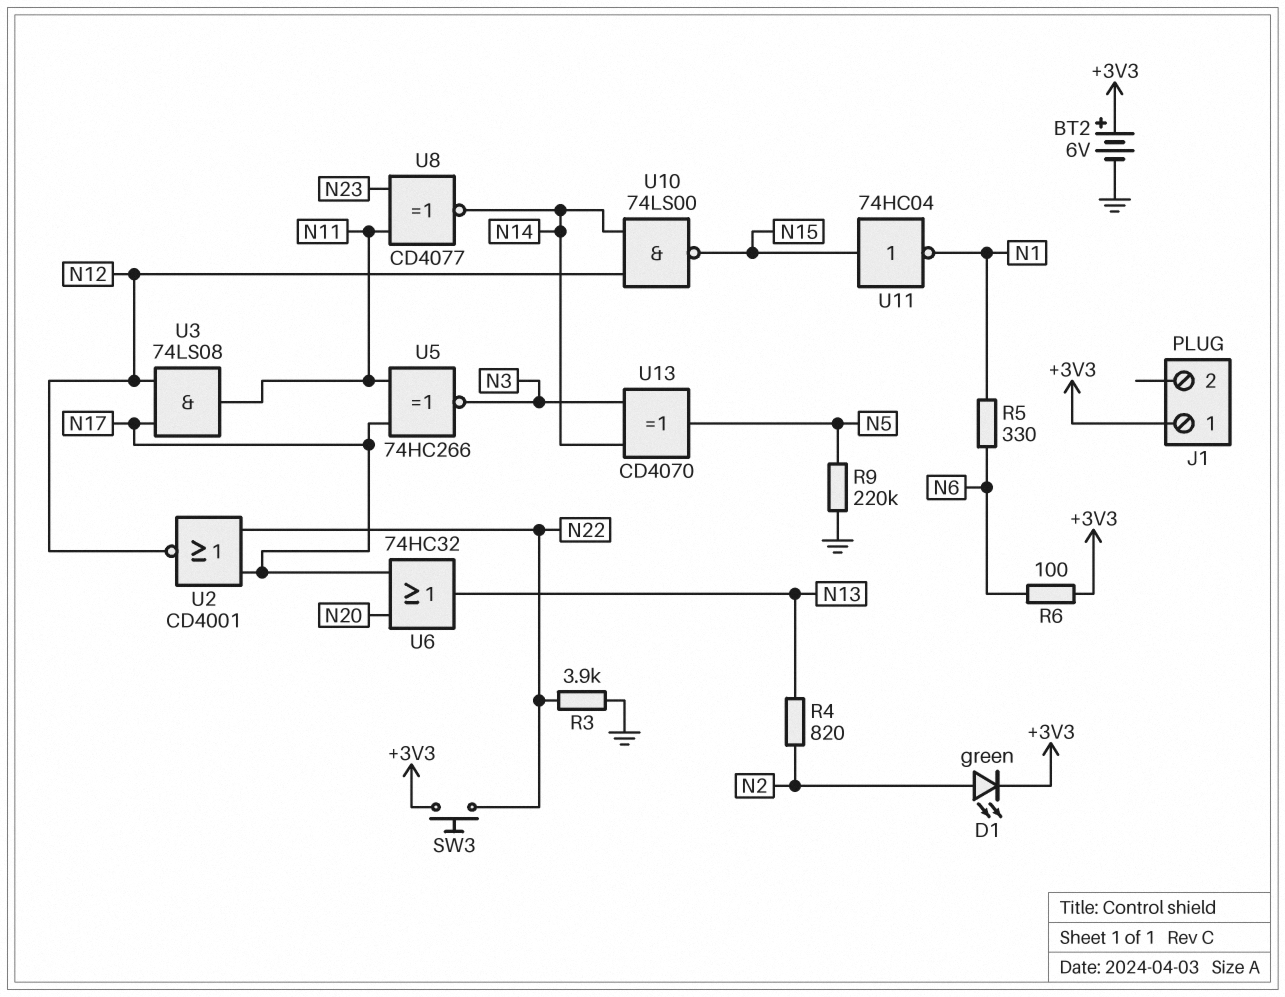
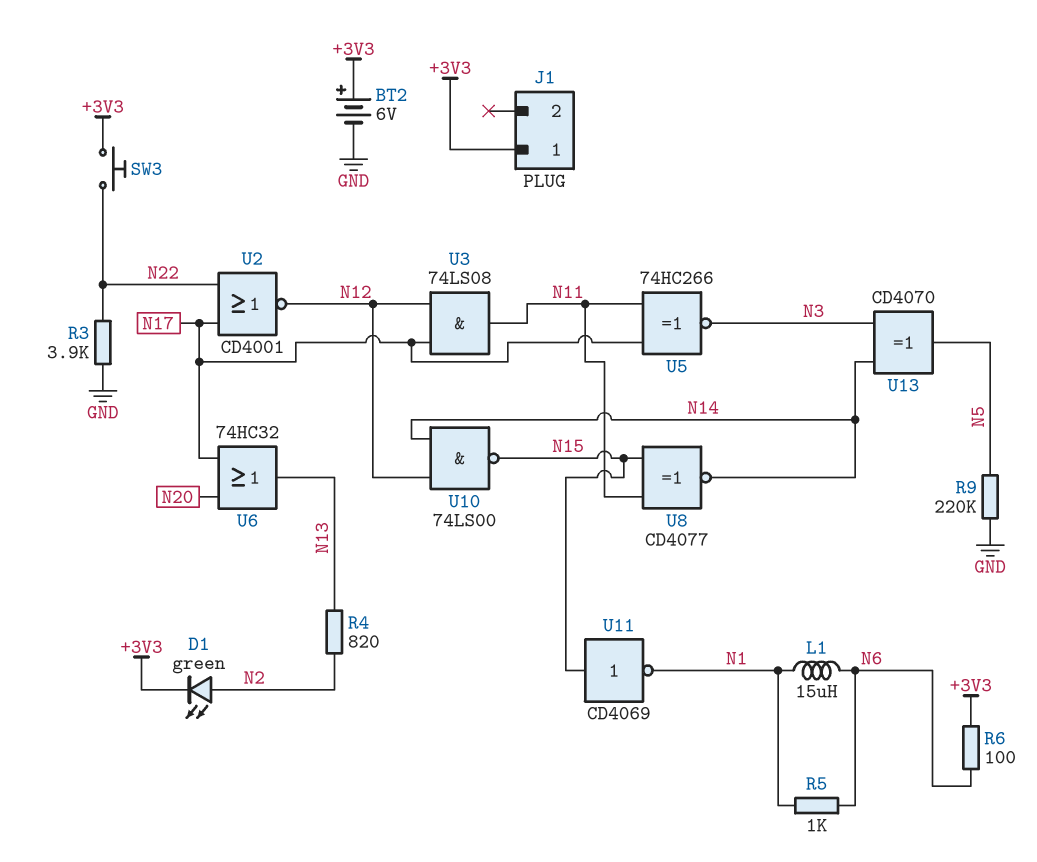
L1: none -> 15uH (N1, N6)
R5: 330 (N1, N6) -> 1k (N1, N6)
U8: XNOR CD4077 (in N11, in N23, out N14) -> XNOR CD4077 (in N11, in N15, out N14)
U11: NOT 74HC04 (in N15, out N1) -> NOT CD4069 (in N15, out N1)

